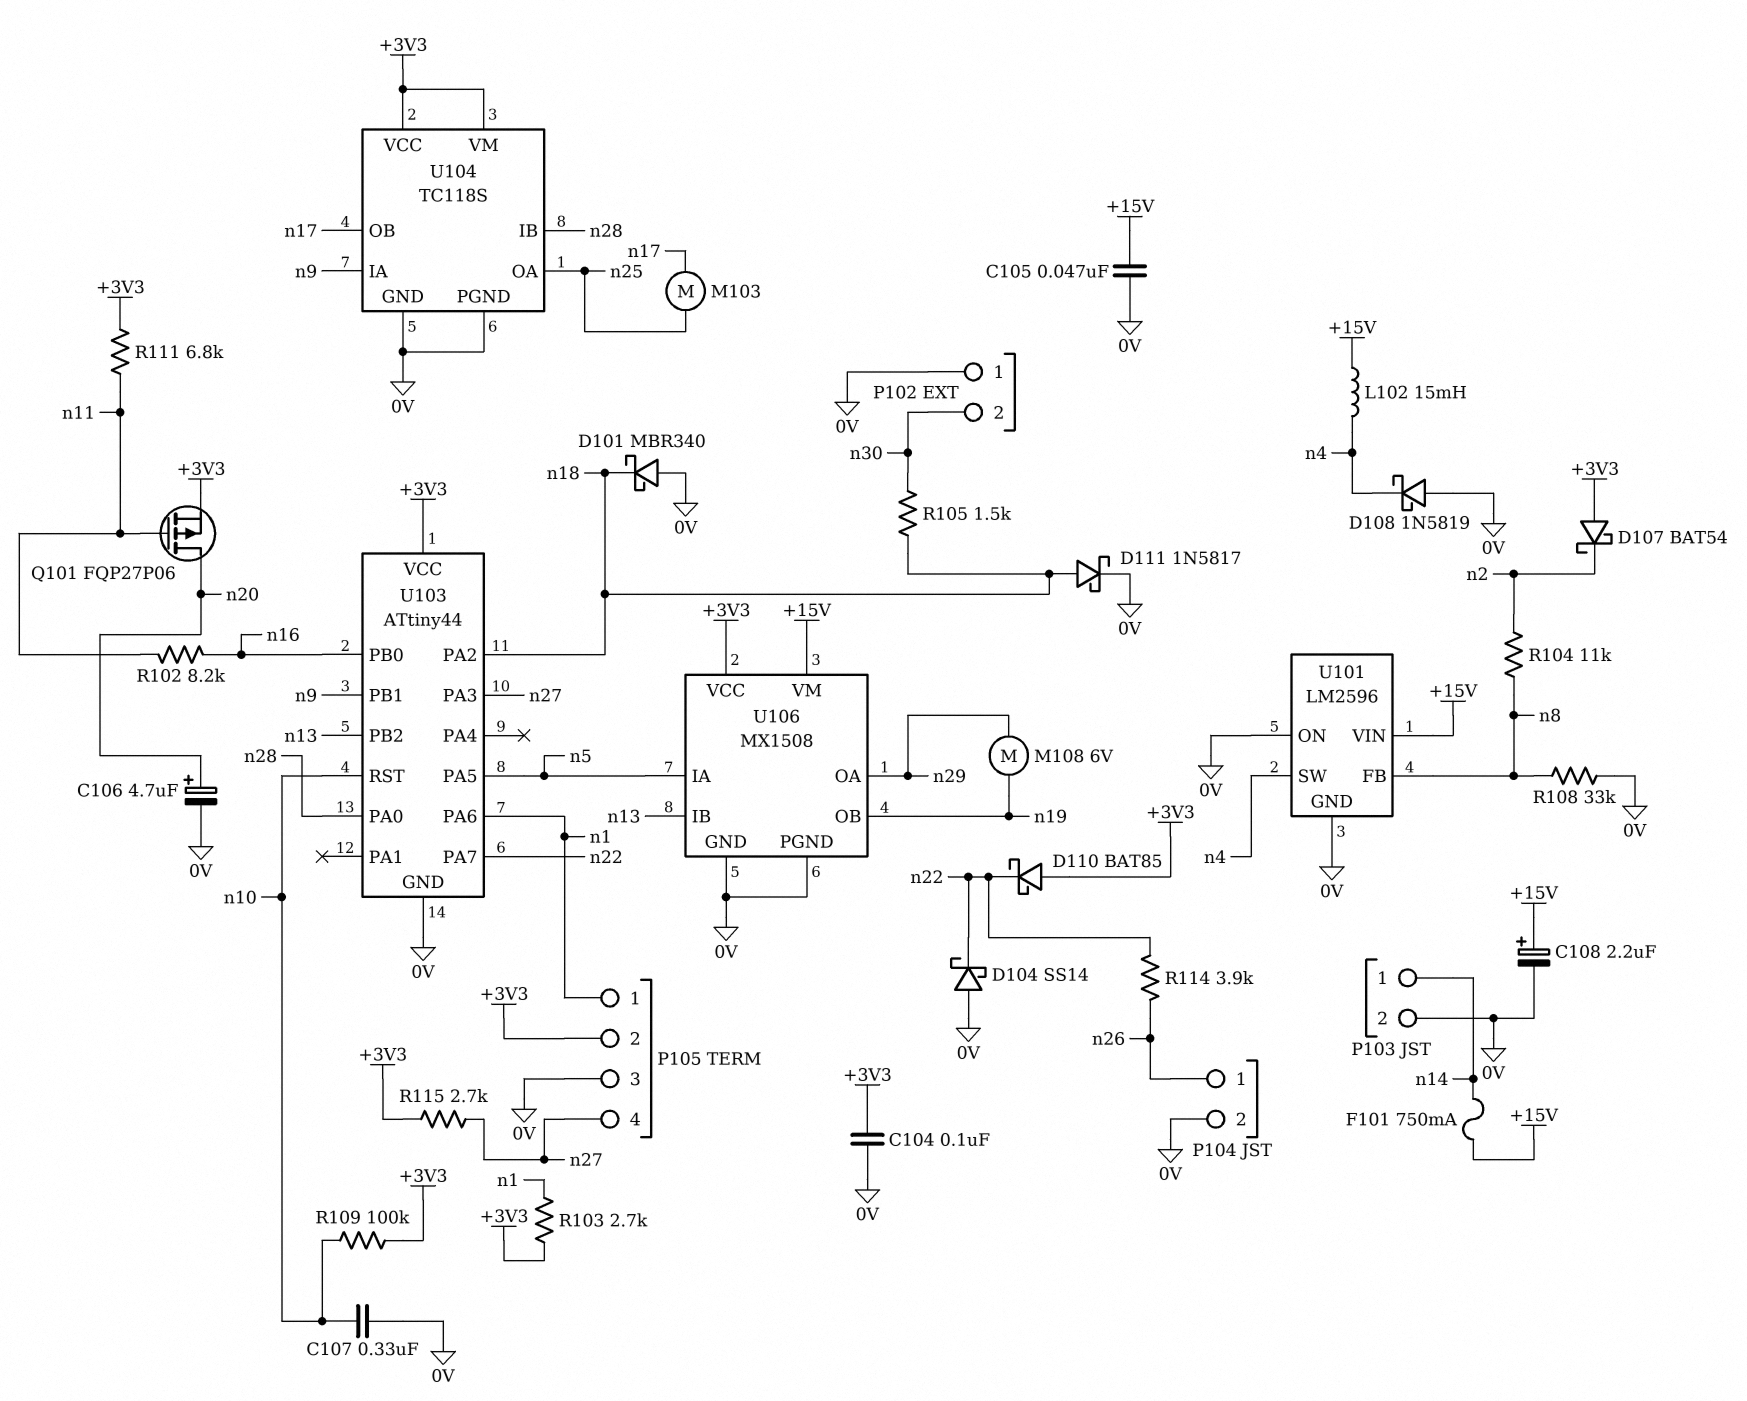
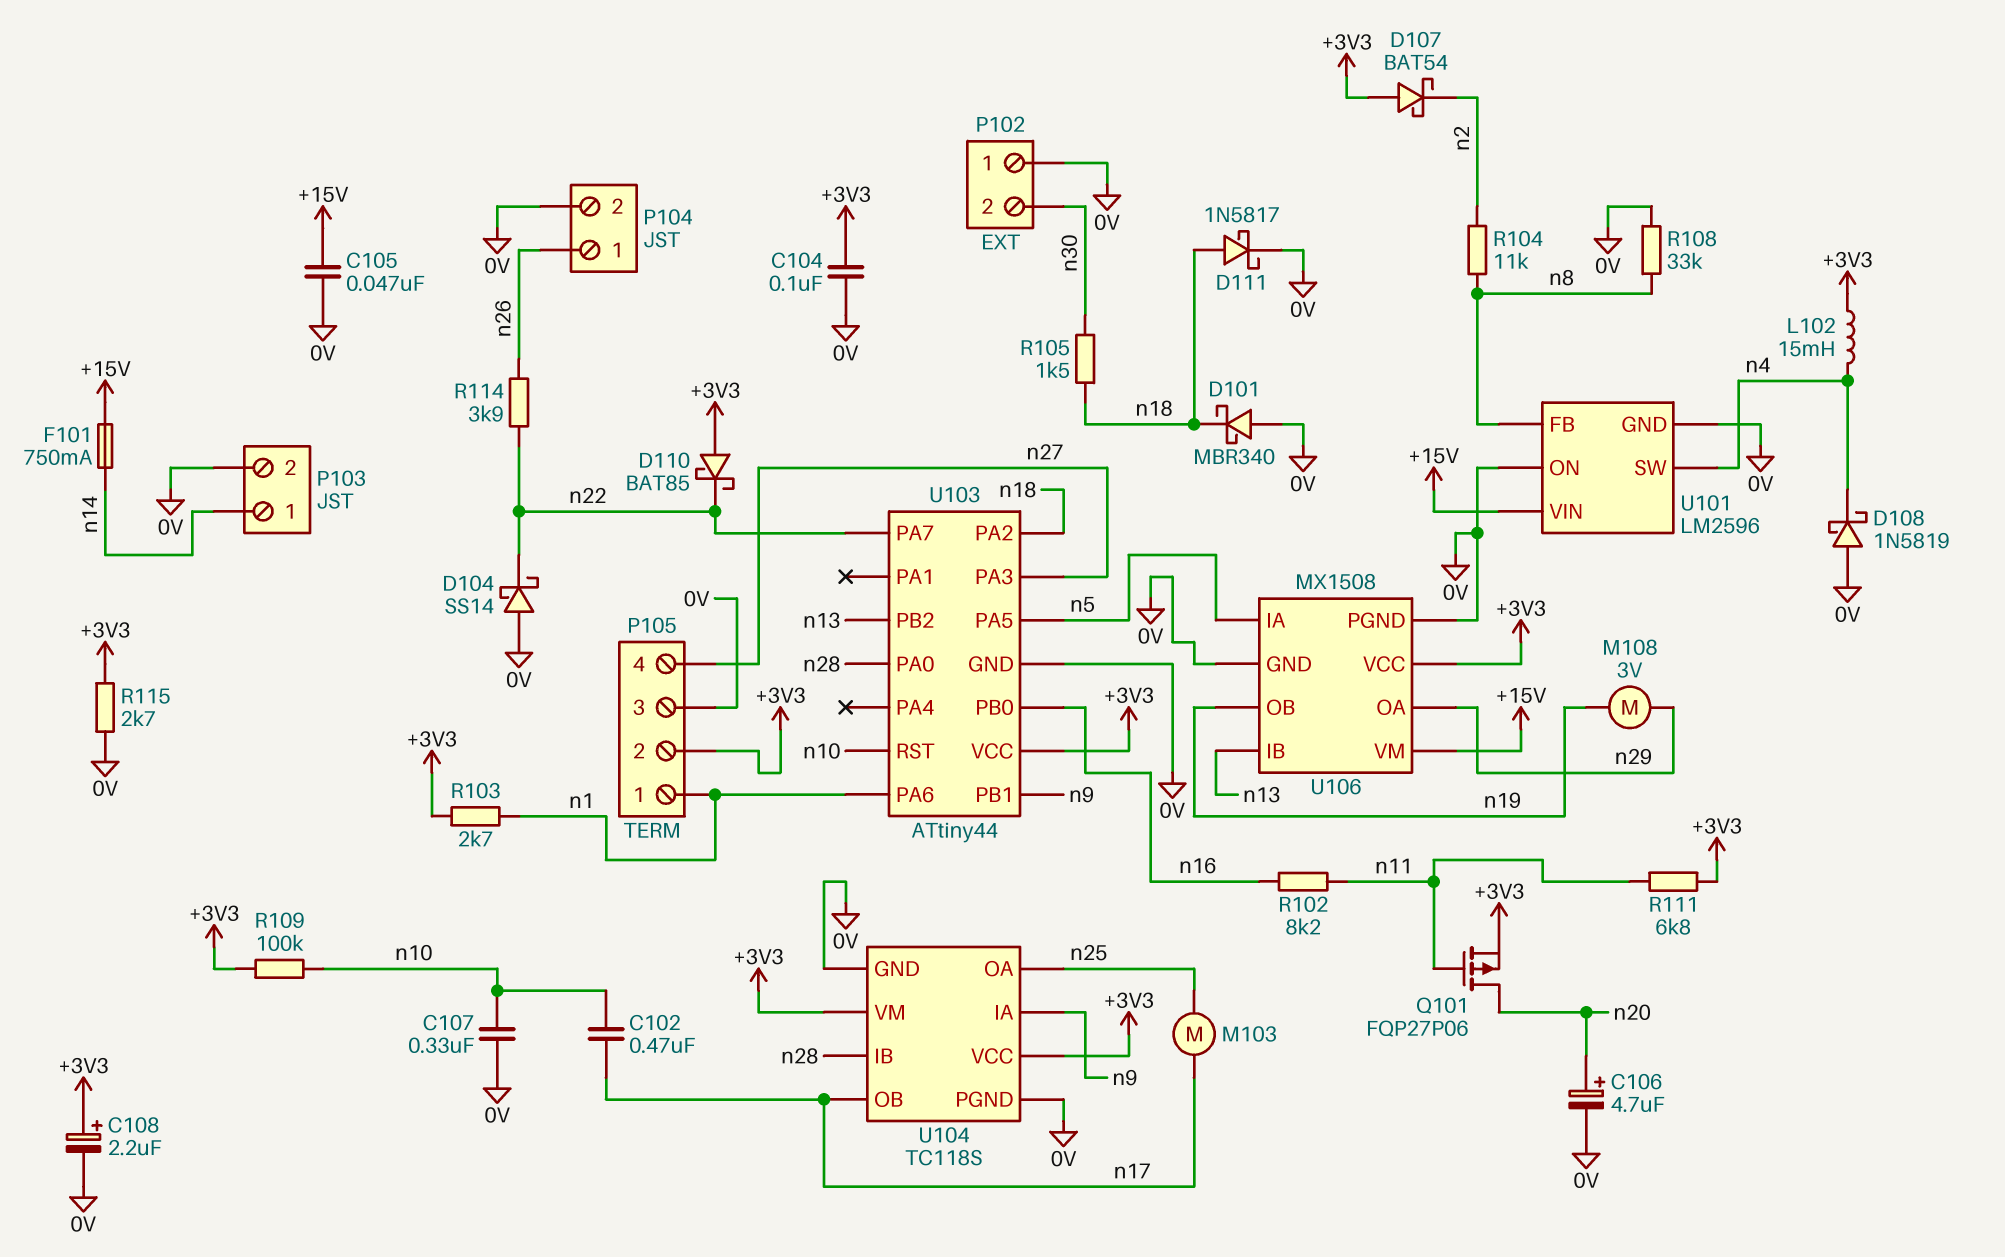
C102: none -> 470nF (n10, n17)
C108: 2.2uF (plus +15V, minus 0V) -> 2.2uF (plus +3V3, minus 0V)
L102: 15mH (+15V, n4) -> 15mH (+3V3, n4)
M108: motor 6V (n19, n29) -> motor 3V (n19, n29)
R115: 2.7k (+3V3, n27) -> 2.7k (+3V3, 0V)

